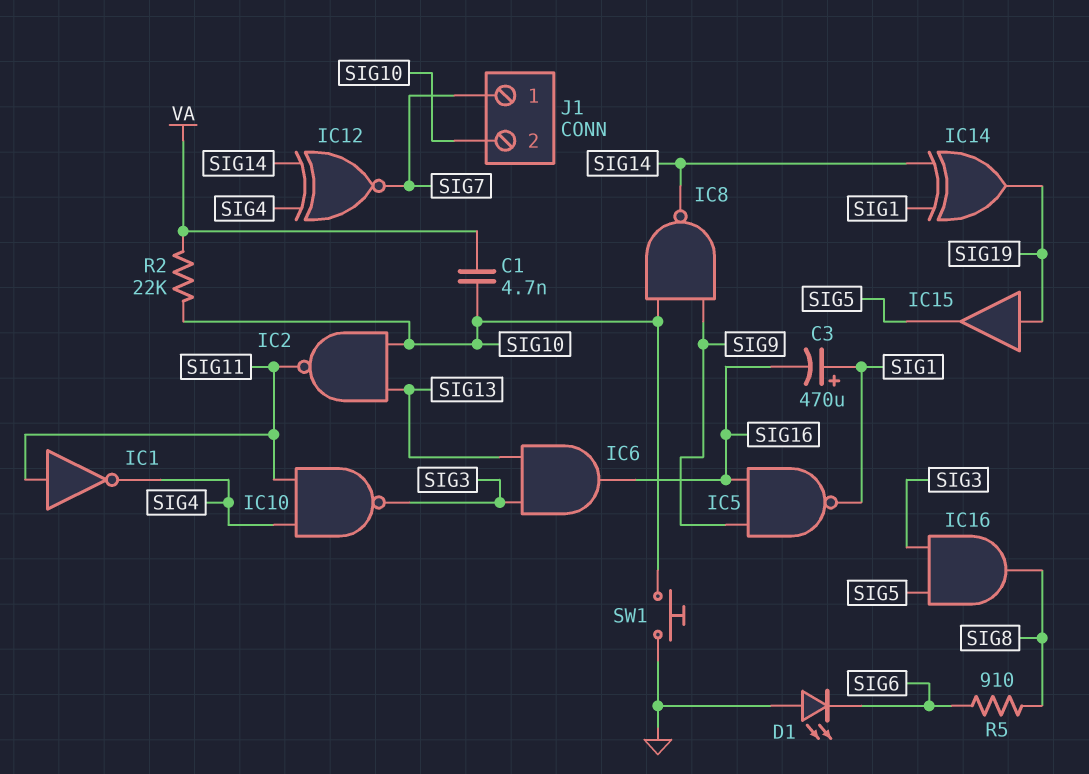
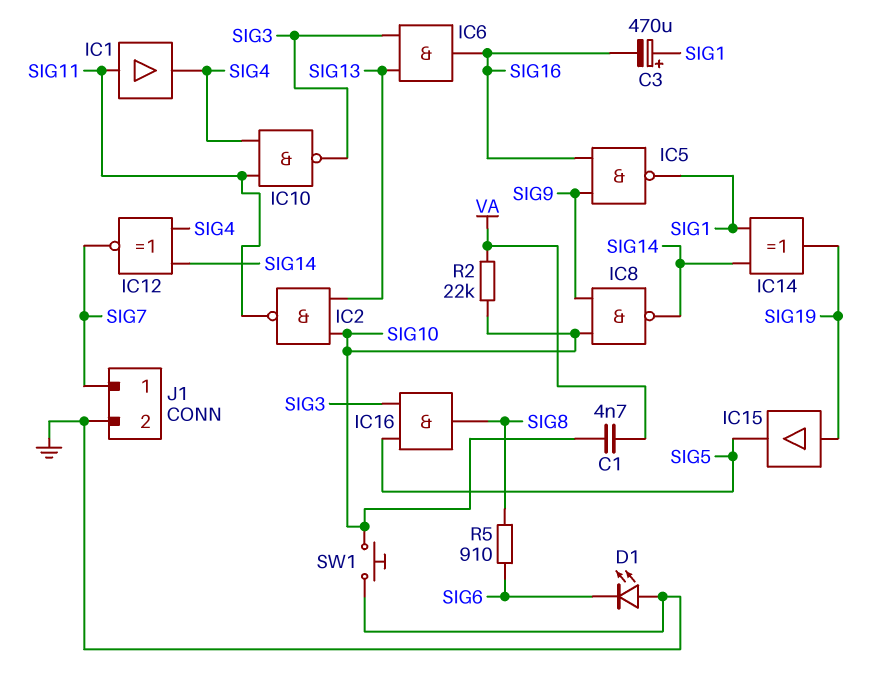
IC1: NOT (in SIG11, out SIG4) -> buffer (in SIG11, out SIG4)
J1 pin 2: SIG10 -> GND

